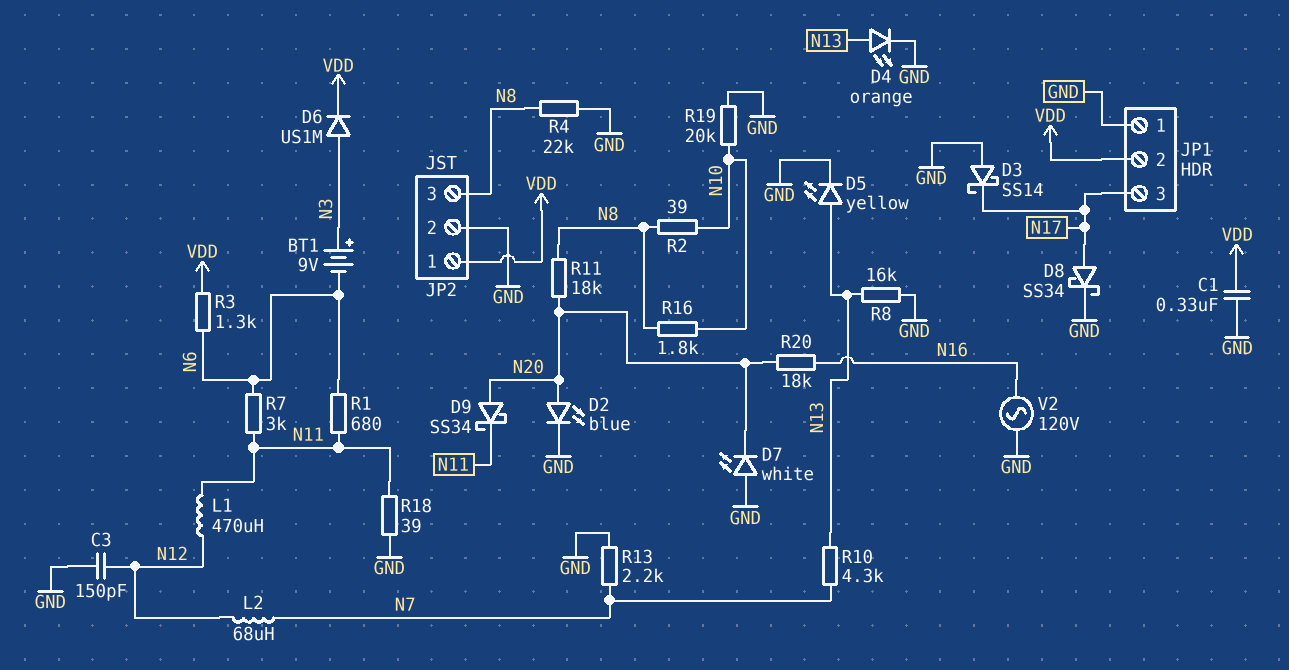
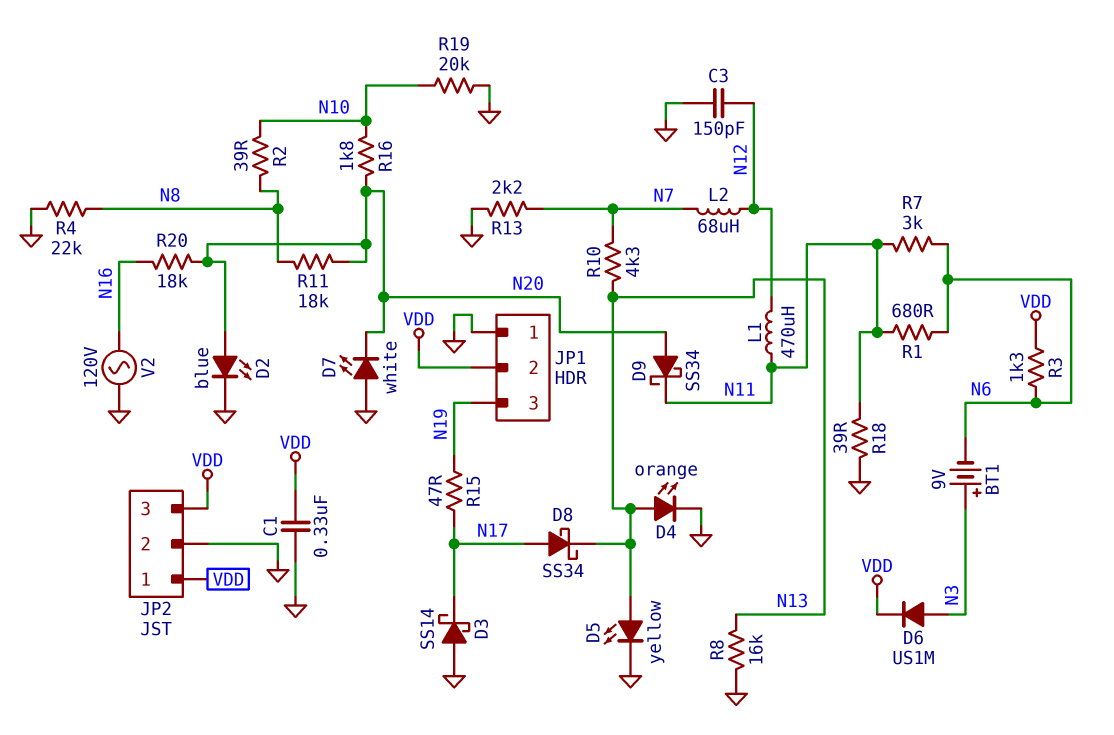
D8: schottky SS34 (A N17, K GND) -> schottky SS34 (A N17, K N13)
JP1 pin 3: N17 -> N19
JP2 pin 3: N8 -> VDD
R15: none -> 47 (N17, N19)
R16: 1.8k (N8, N10) -> 1.8k (N10, N20)

